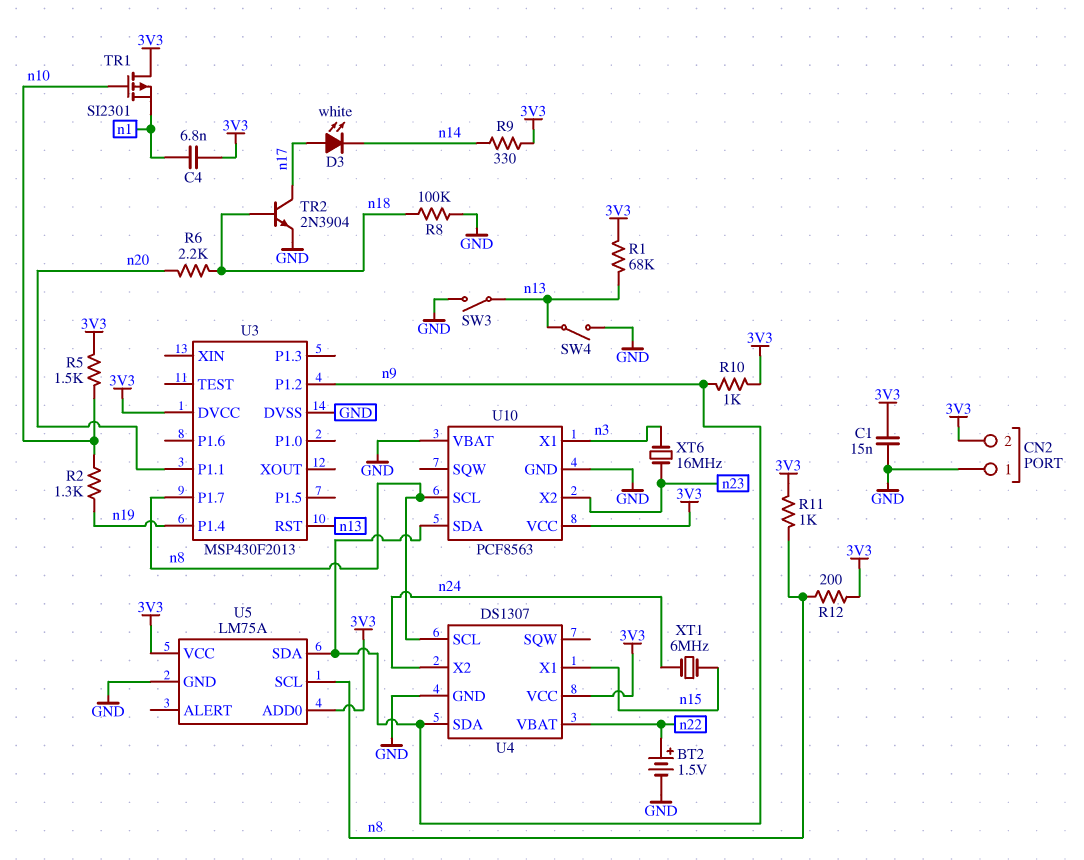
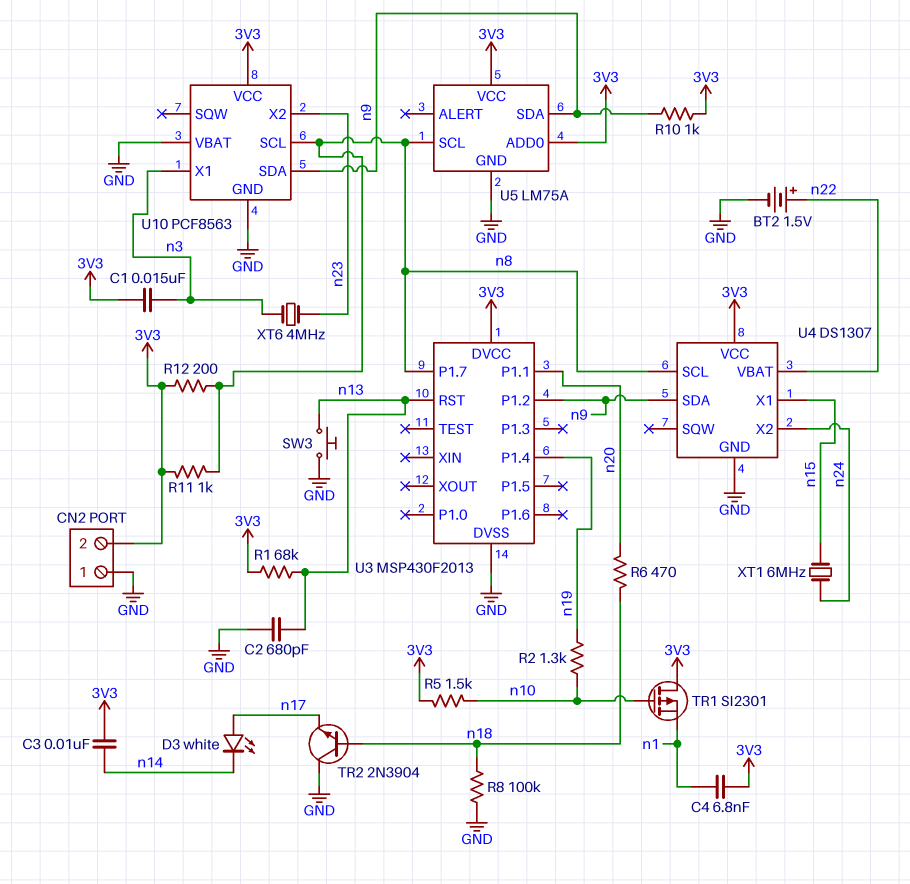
C1: 15nF (3V3, GND) -> 15nF (3V3, n3)
C2: none -> 680pF (GND, n13)
C3: none -> 10nF (3V3, n14)
R6: 2.2k (n18, n20) -> 470 (n18, n20)
R9: 330 (3V3, n14) -> none
SW3: switch (GND, n13) -> button (GND, n13)
SW4: switch (GND, n13) -> none
TR2: NPN 2N3904 (B n18, C n17, E GND) -> NPN 2N3904 (B n18, C GND, E n17)
XT6: 16MHz (n3, n23) -> 4MHz (n3, n23)

